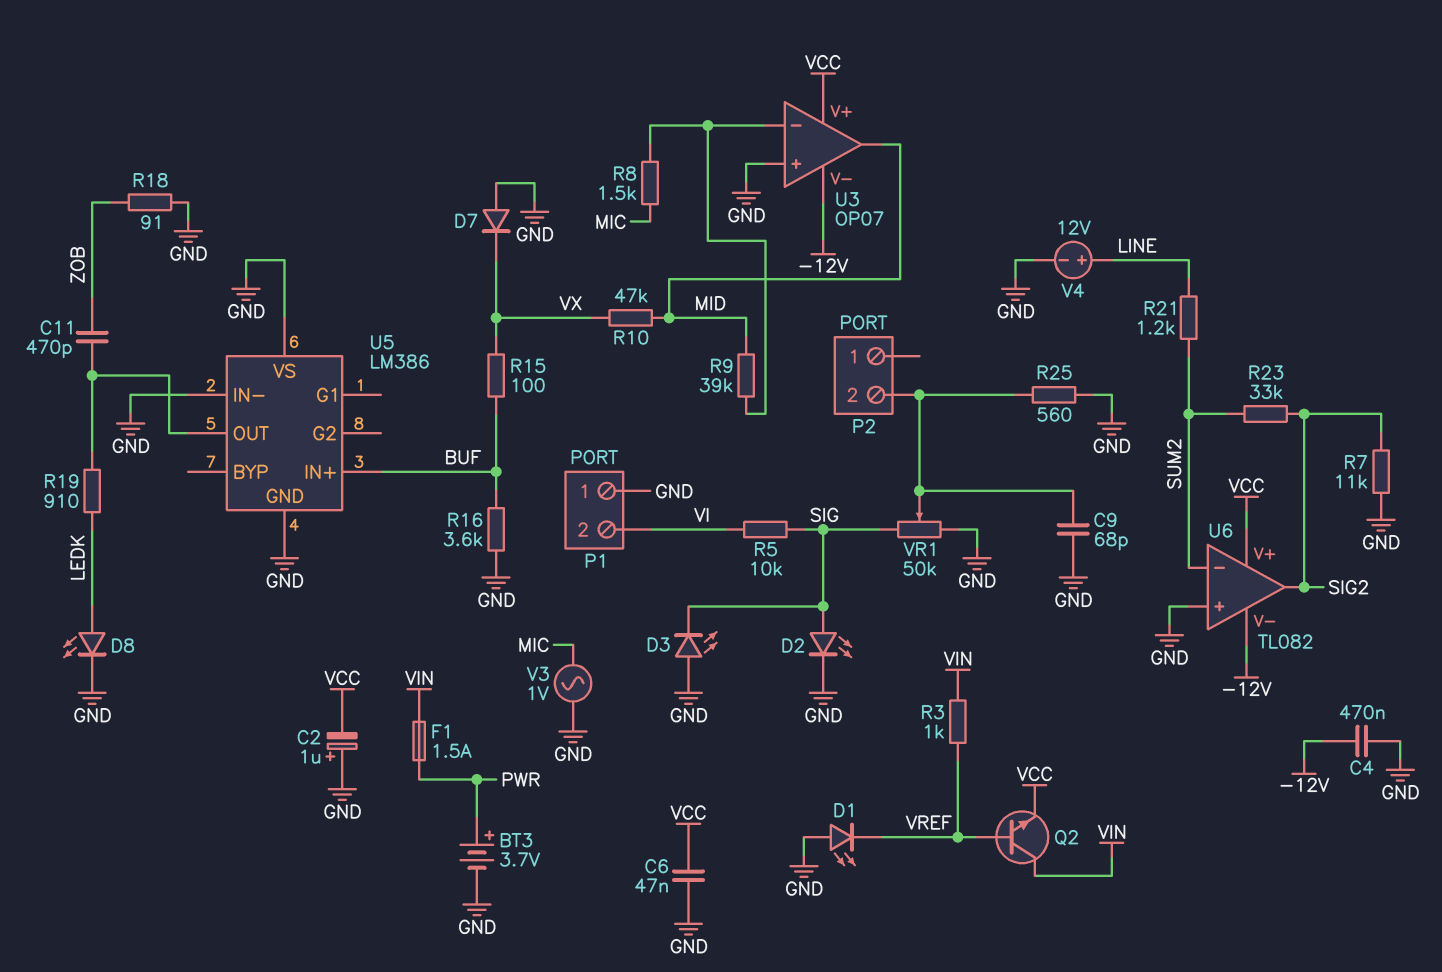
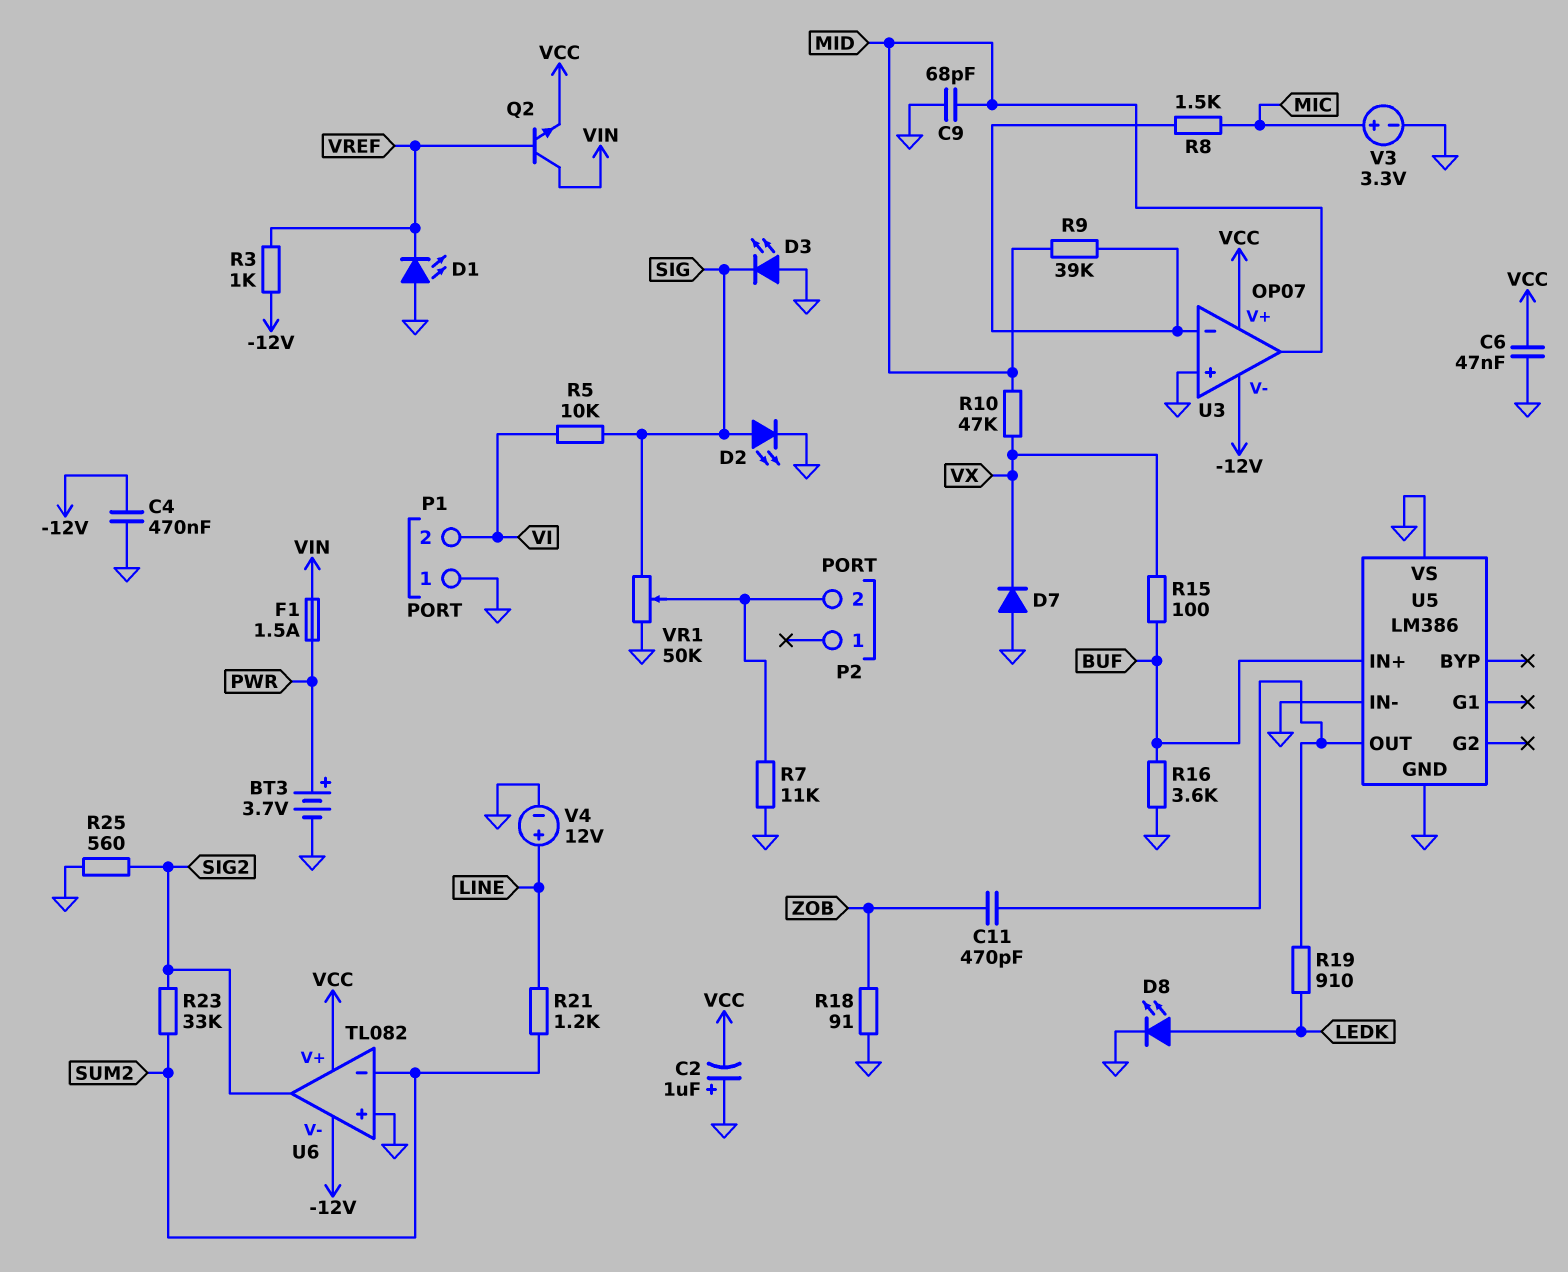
C9: 68pF (GND, P2/2) -> 68pF (GND, MID)
R3: 1k (VIN, VREF) -> 1k (-12V, VREF)
R7: 11k (GND, SIG2) -> 11k (GND, P2/2)
R25: 560 (GND, P2/2) -> 560 (GND, SIG2)
V3: AC 1V (GND, MIC) -> 3.3V (plus MIC, minus GND)

